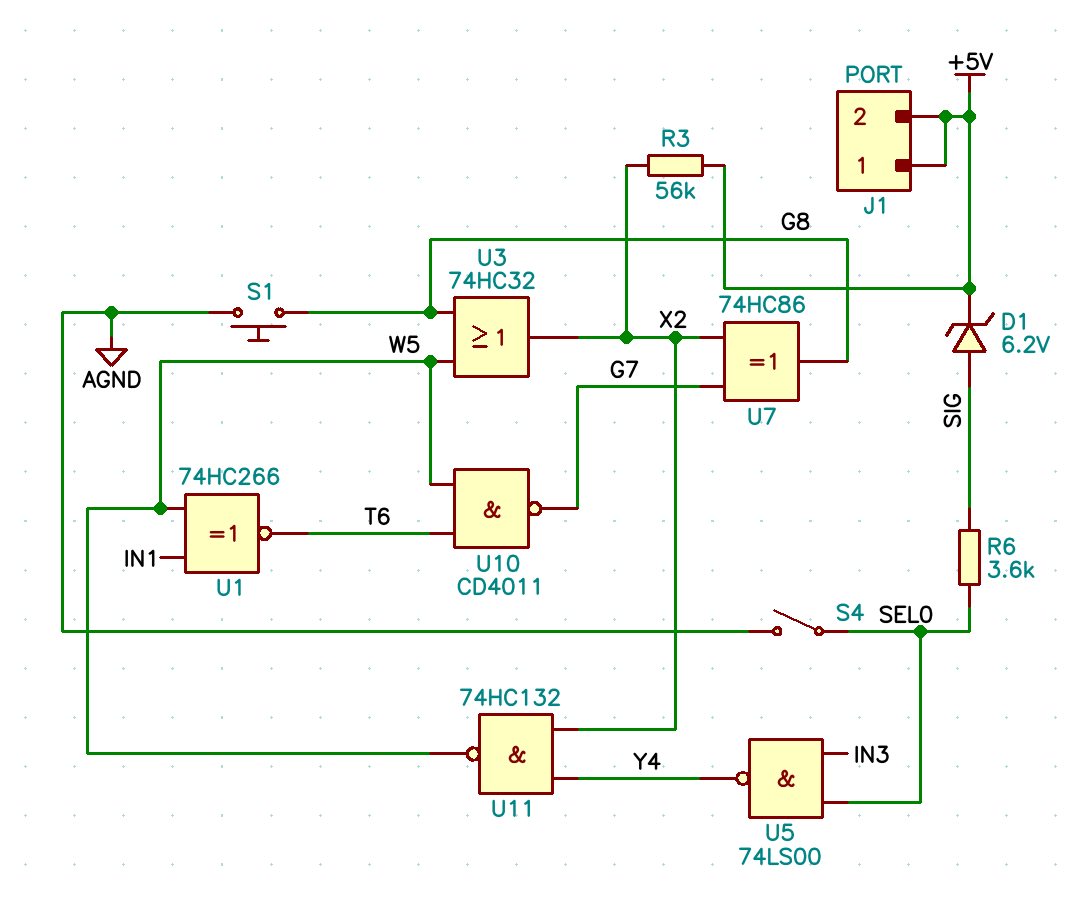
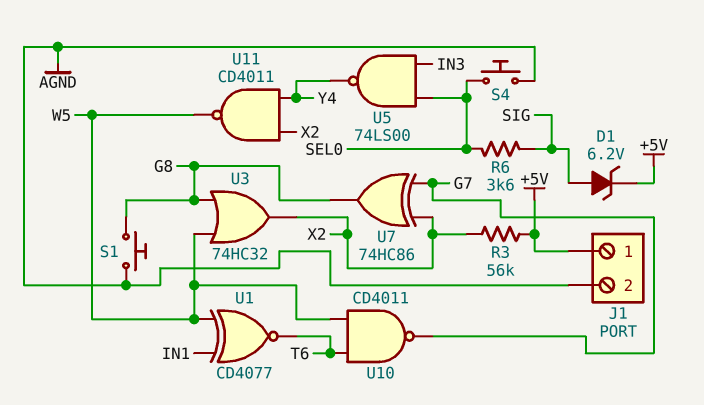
J1 pin 2: +5V -> AGND
S4: switch (AGND, SEL0) -> button (AGND, SEL0)
U1: XNOR 74HC266 (in IN1, in W5, out T6) -> XNOR CD4077 (in IN1, in W5, out T6)
U11: NAND 74HC132 (in X2, in Y4, out W5) -> NAND CD4011 (in X2, in Y4, out W5)

